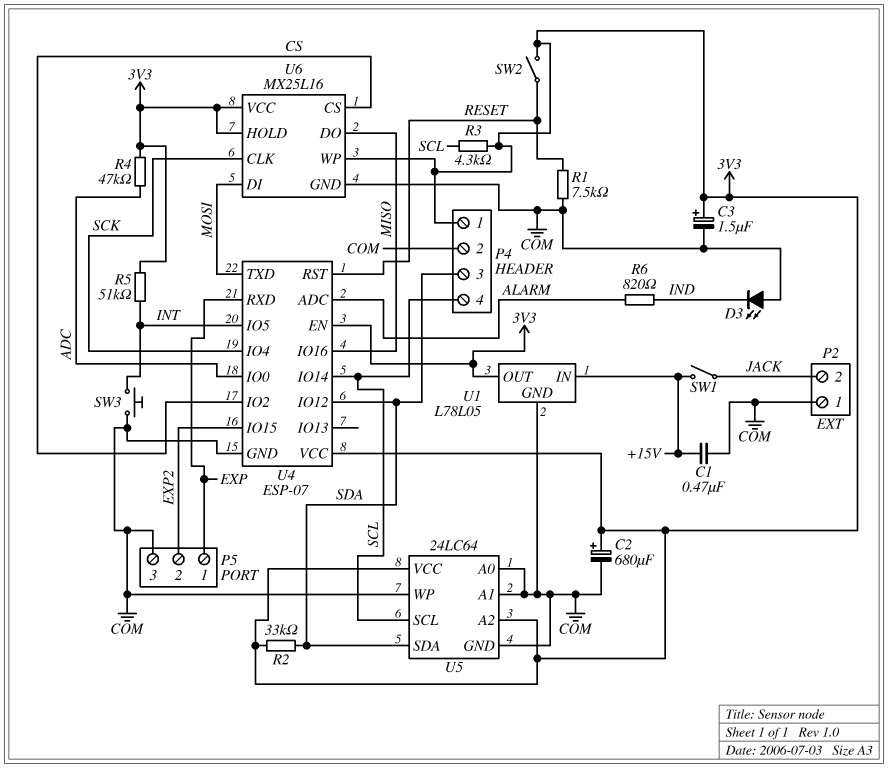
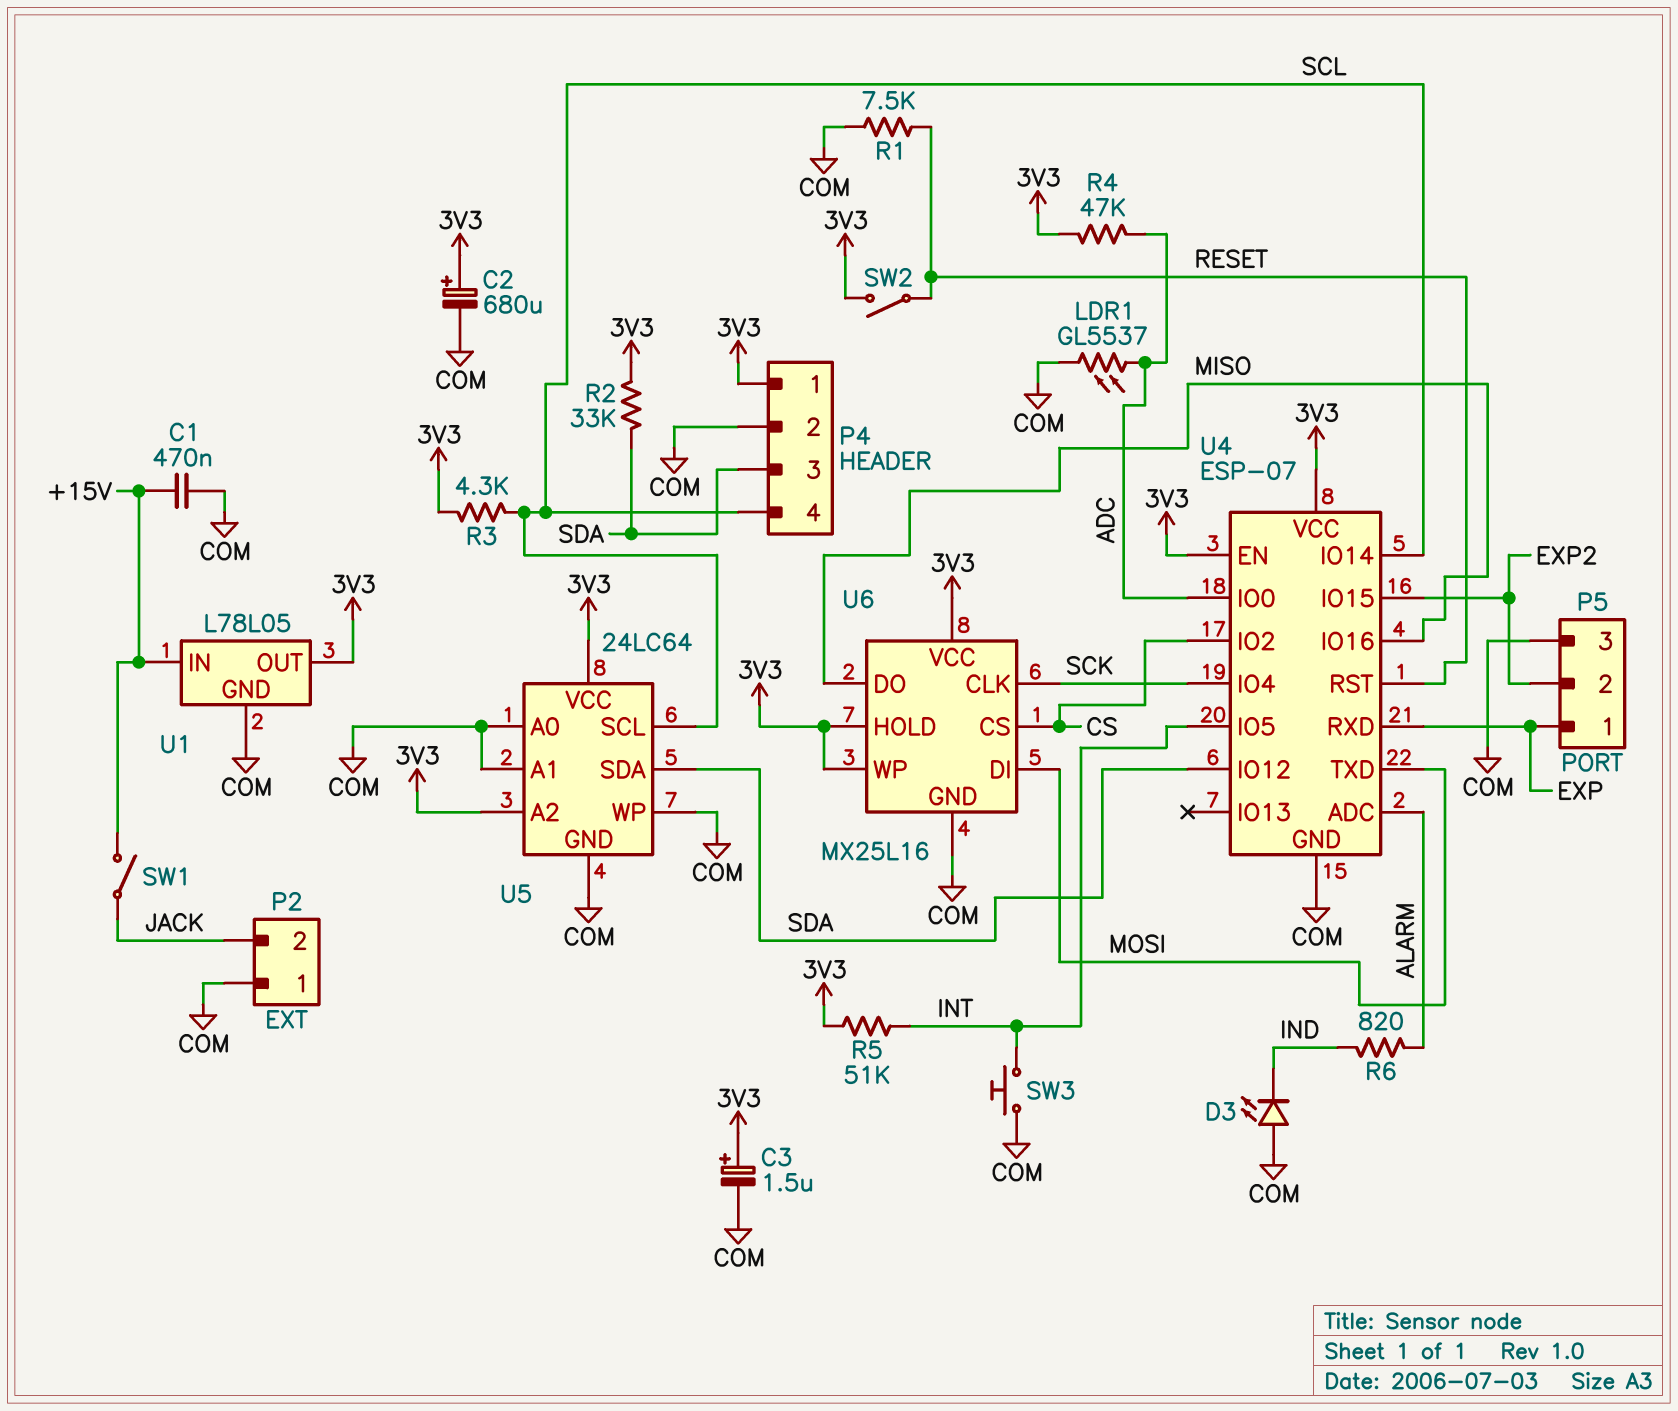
LDR1: none -> GL5537 (ADC, COM)

